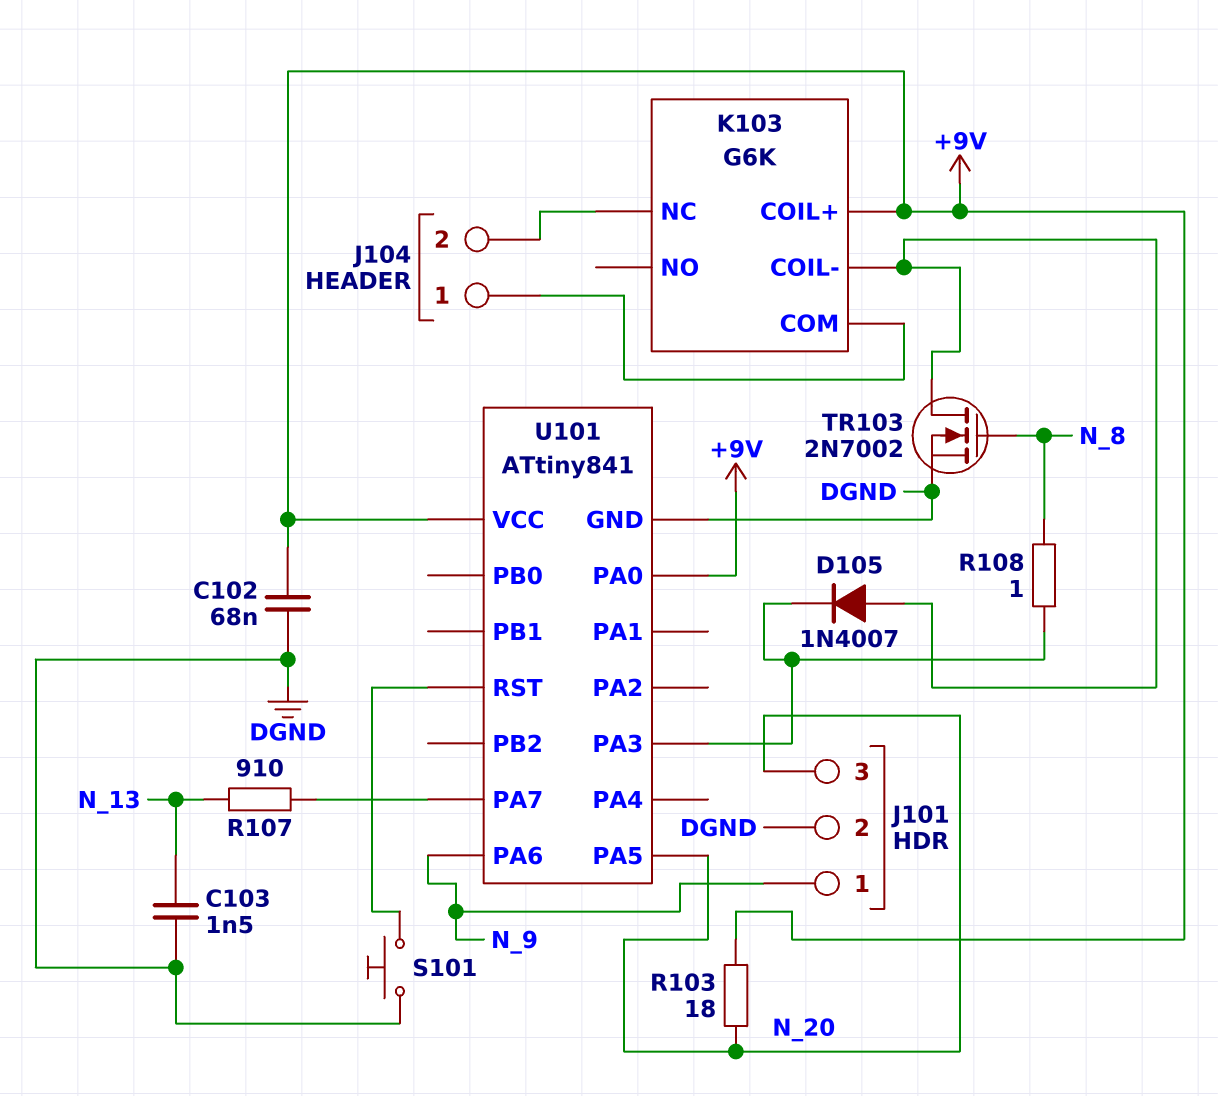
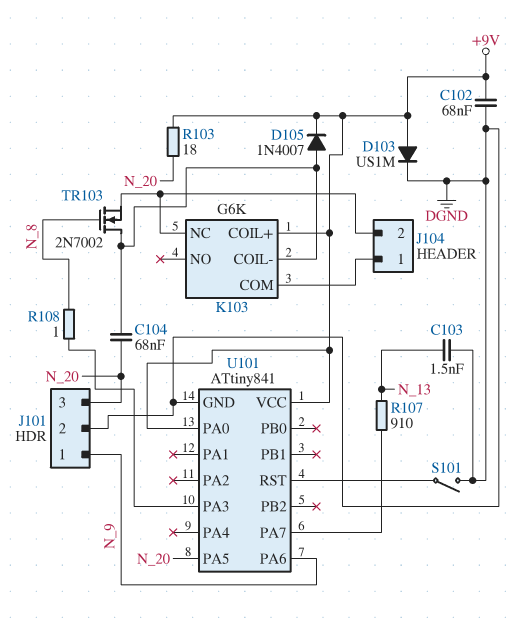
C104: none -> 68nF (K103/COIL-, N_20)
D103: none -> diode US1M (A +9V, K DGND)
D105: diode 1N4007 (A K103/COIL-, K U101/PA3) -> diode 1N4007 (A K103/COIL-, K +9V)
S101: button (DGND, U101/RST) -> switch (DGND, U101/RST)
TR103: NMOS 2N7002 (G N_8, D K103/COIL-, S DGND) -> NMOS 2N7002 (G N_8, D K103/COIL-, S J104/2)

